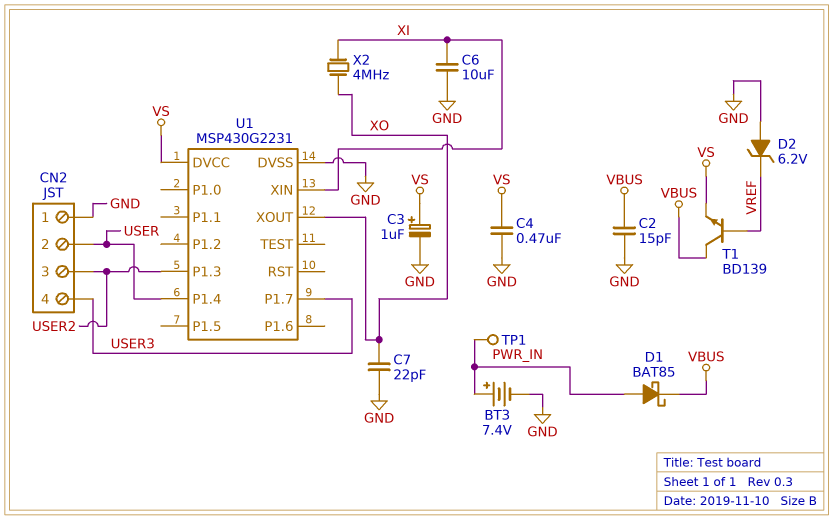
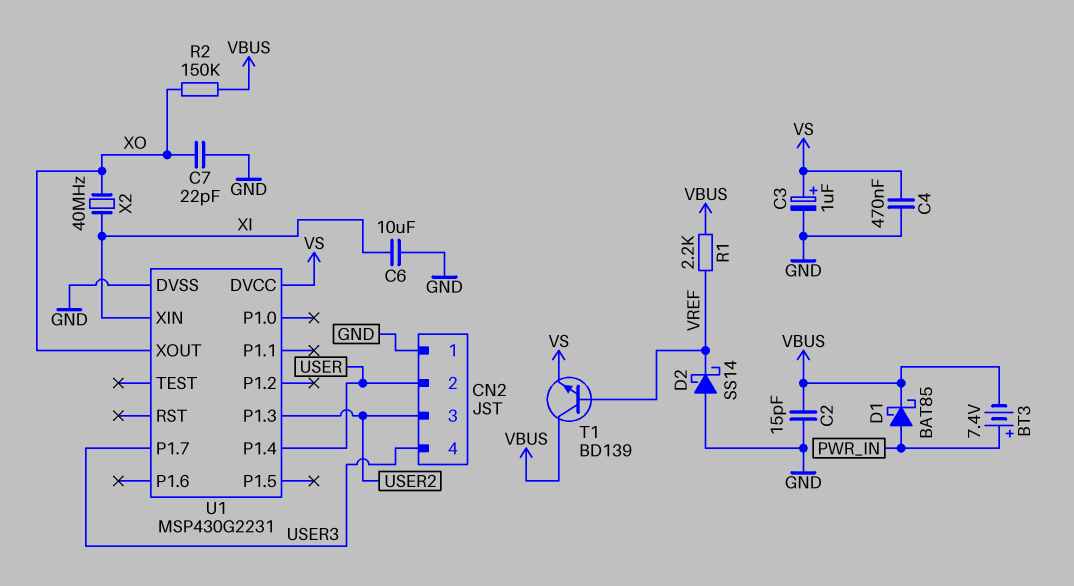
BT3: 7.4V (plus PWR_IN, minus GND) -> 7.4V (plus PWR_IN, minus VBUS)
D2: zener 6.2V (A GND, K VREF) -> schottky SS14 (A GND, K VREF)
R1: none -> 2.2k (VBUS, VREF)
R2: none -> 150k (VBUS, XO)
TP1: test point (PWR_IN) -> none
X2: 4MHz (XI, XO) -> 40MHz (XI, XO)

